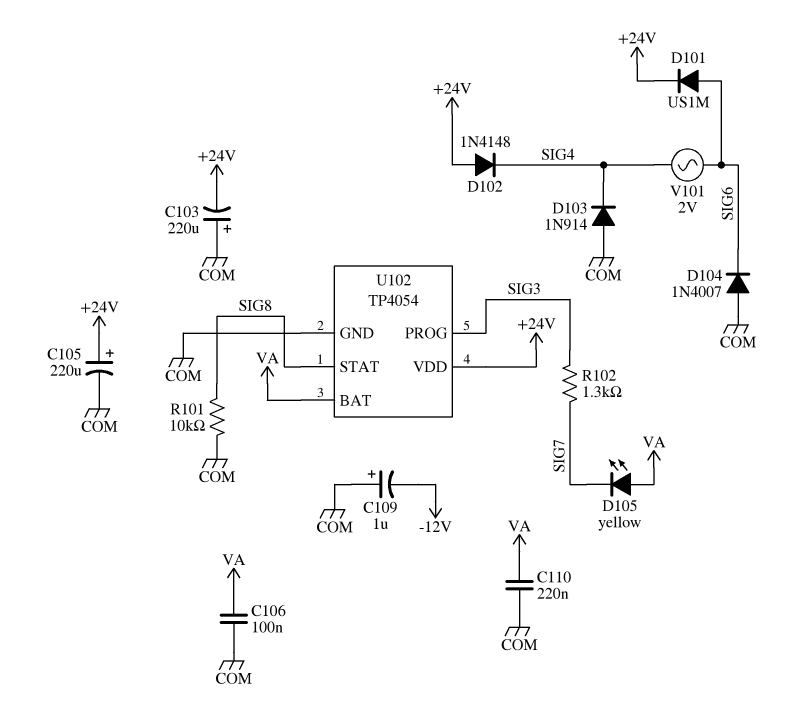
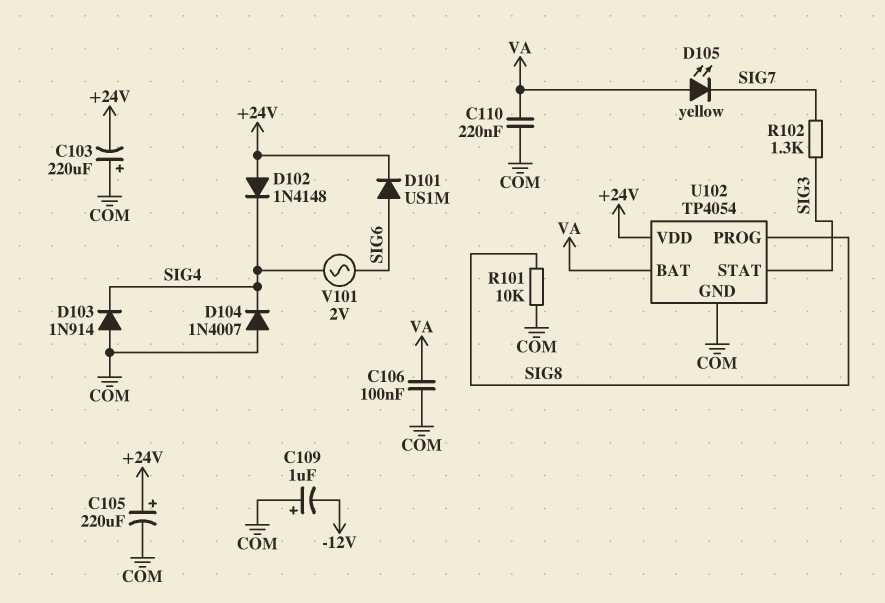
D104: diode 1N4007 (A COM, K SIG6) -> diode 1N4007 (A COM, K SIG4)
U102 pin PROG: SIG3 -> SIG8
U102 pin STAT: SIG8 -> SIG3

